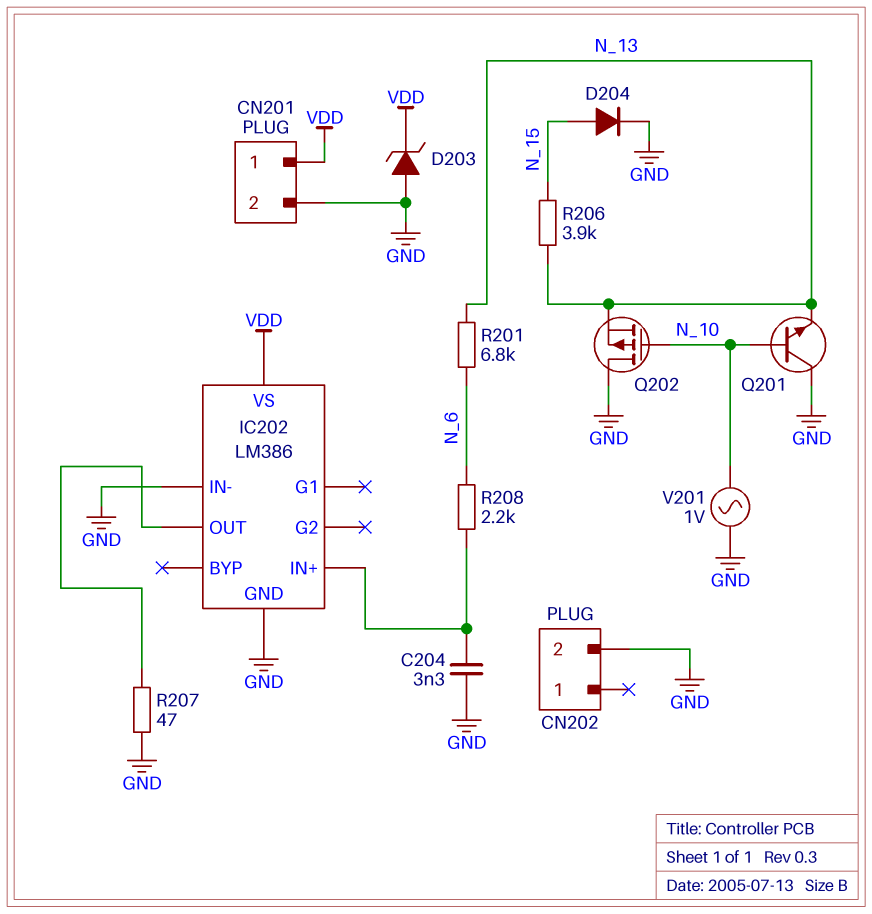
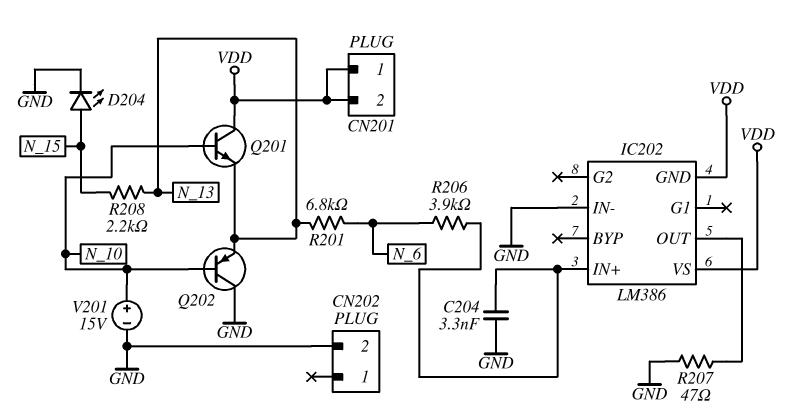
CN201 pin 2: GND -> VDD
D203: zener (A GND, K VDD) -> none
D204: diode (A N_15, K GND) -> LED (A N_15, K GND)
IC202 pin GND: GND -> VDD
Q201: NPN (B N_10, C GND, E N_13) -> NPN (B N_10, C VDD, E N_13)
Q202: PMOS (G N_10, D GND, S N_13) -> PNP (B N_10, C GND, E N_13)
R206: 3.9k (N_13, N_15) -> 3.9k (IC202/IN+, N_6)
R208: 2.2k (IC202/IN+, N_6) -> 2.2k (N_13, N_15)
V201: AC 1V (GND, N_10) -> 15V (plus N_10, minus GND)

